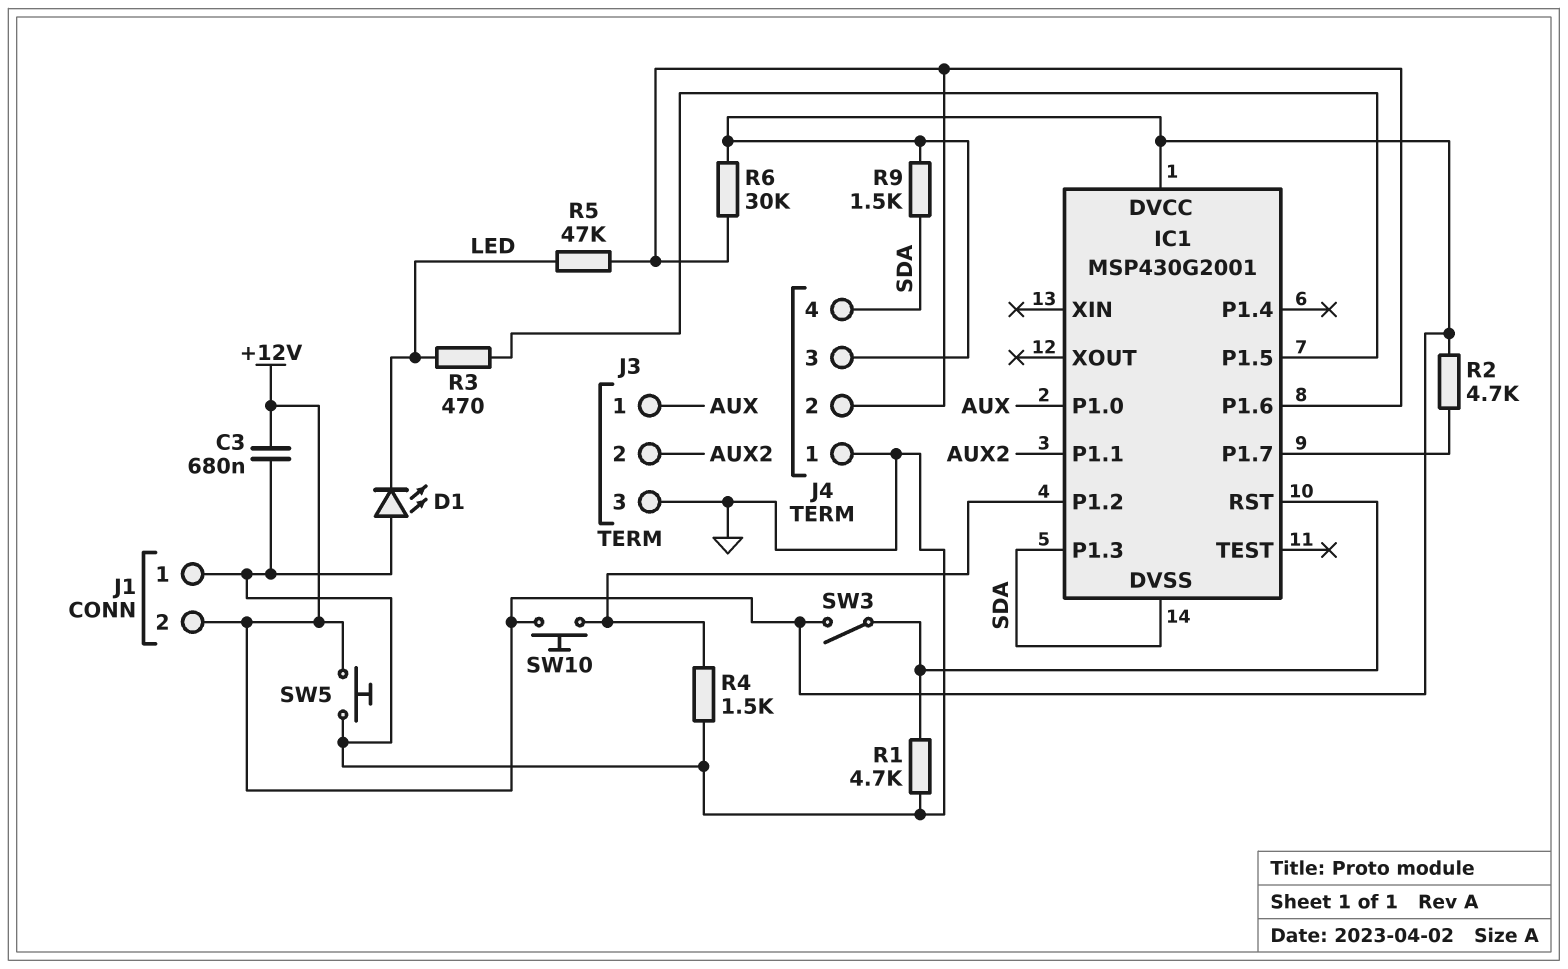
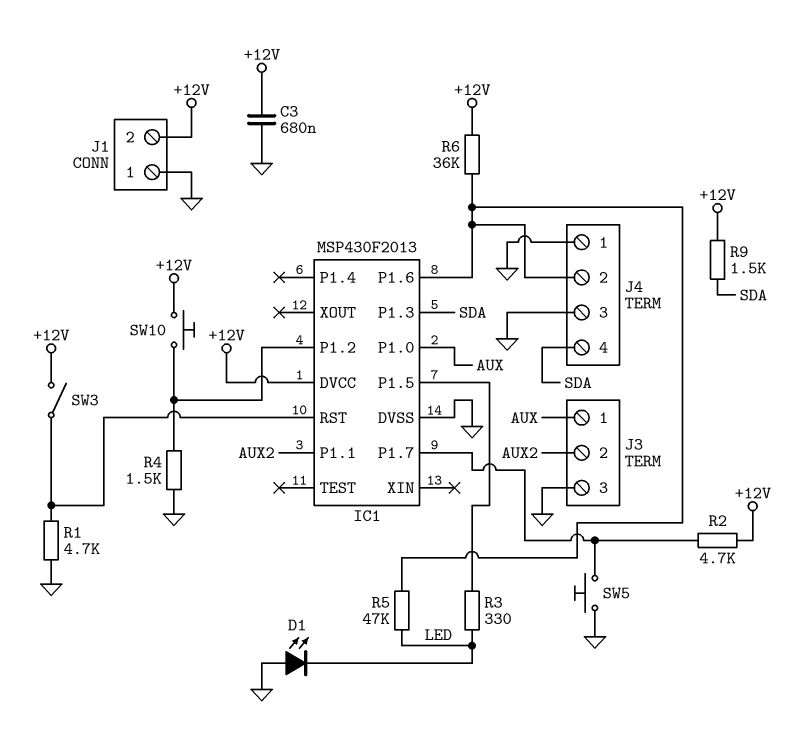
IC1: MSP430G2001 -> MSP430F2013
IC1 pin DVSS: SDA -> GND
J4 pin 3: +12V -> GND
R3: 470 (IC1/P1.5, LED) -> 330 (IC1/P1.5, LED)
R6: 30k (+12V, IC1/P1.6) -> 36k (+12V, IC1/P1.6)
SW5: button (+12V, GND) -> button (GND, IC1/P1.7)

